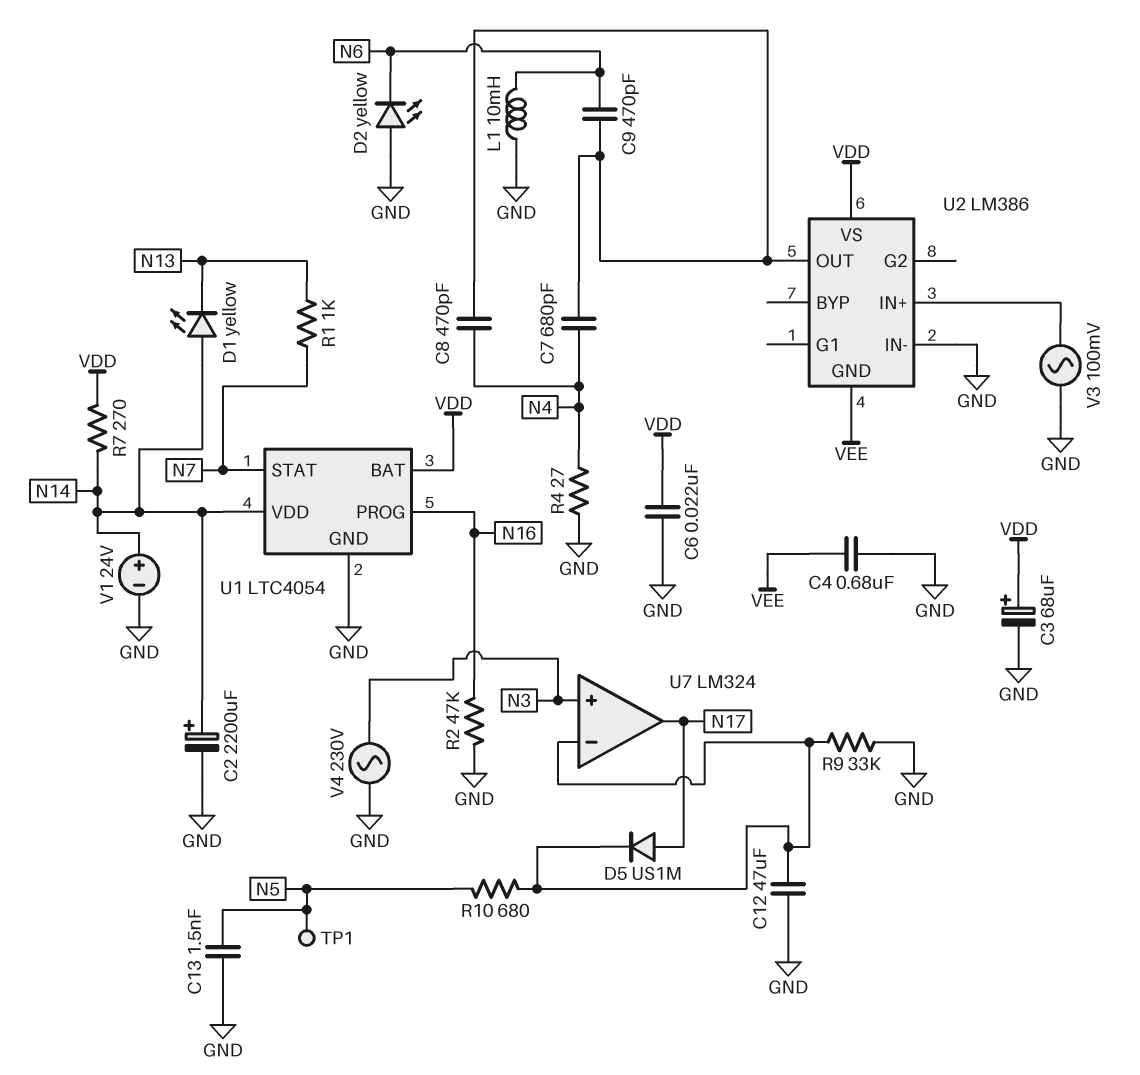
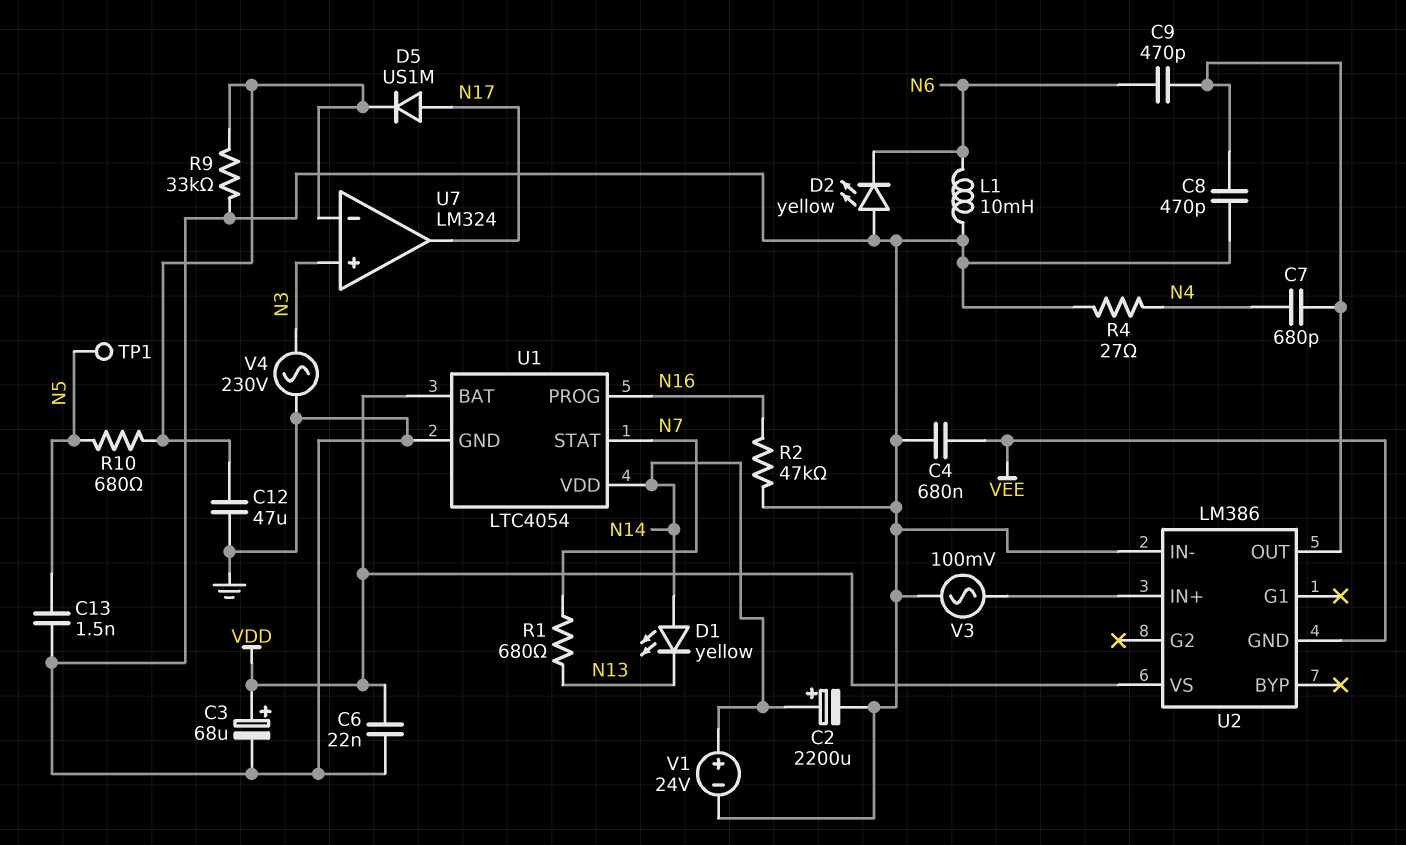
C8: 470pF (N4, U2/OUT) -> 470pF (GND, U2/OUT)
R1: 1k (N7, N13) -> 680 (N7, N13)
R7: 270 (N14, VDD) -> none

